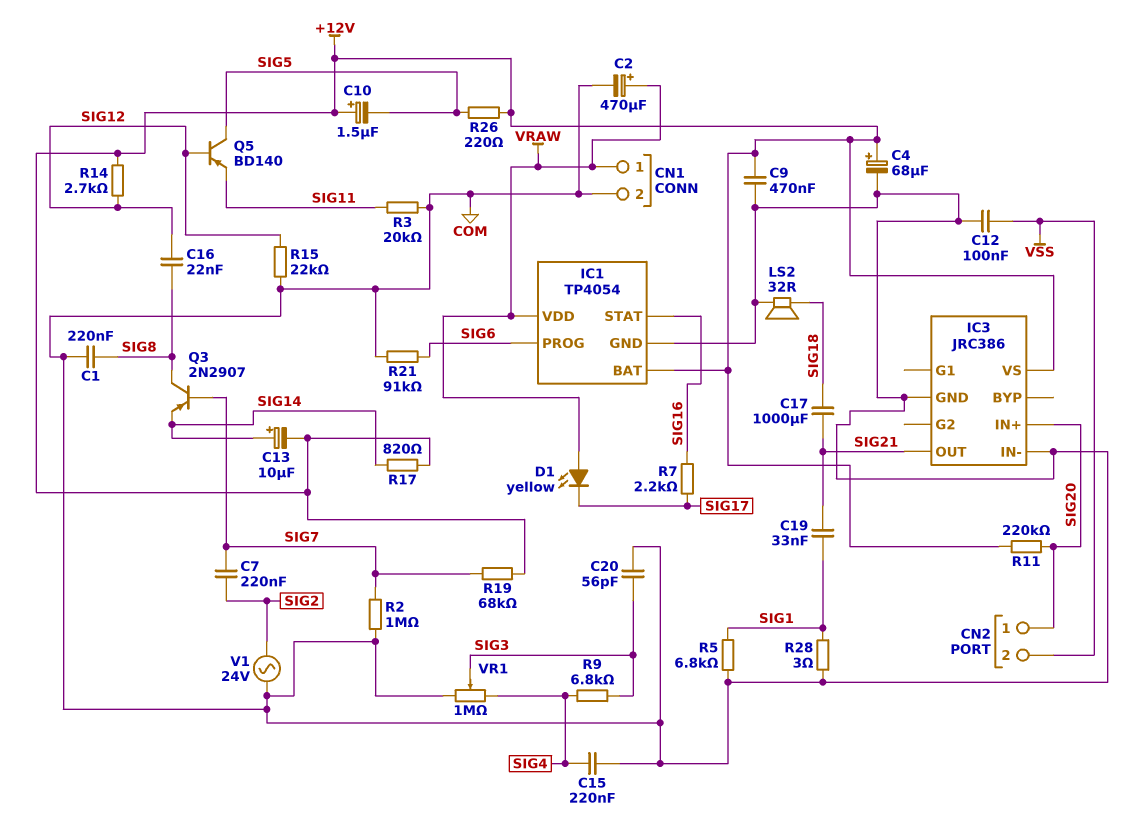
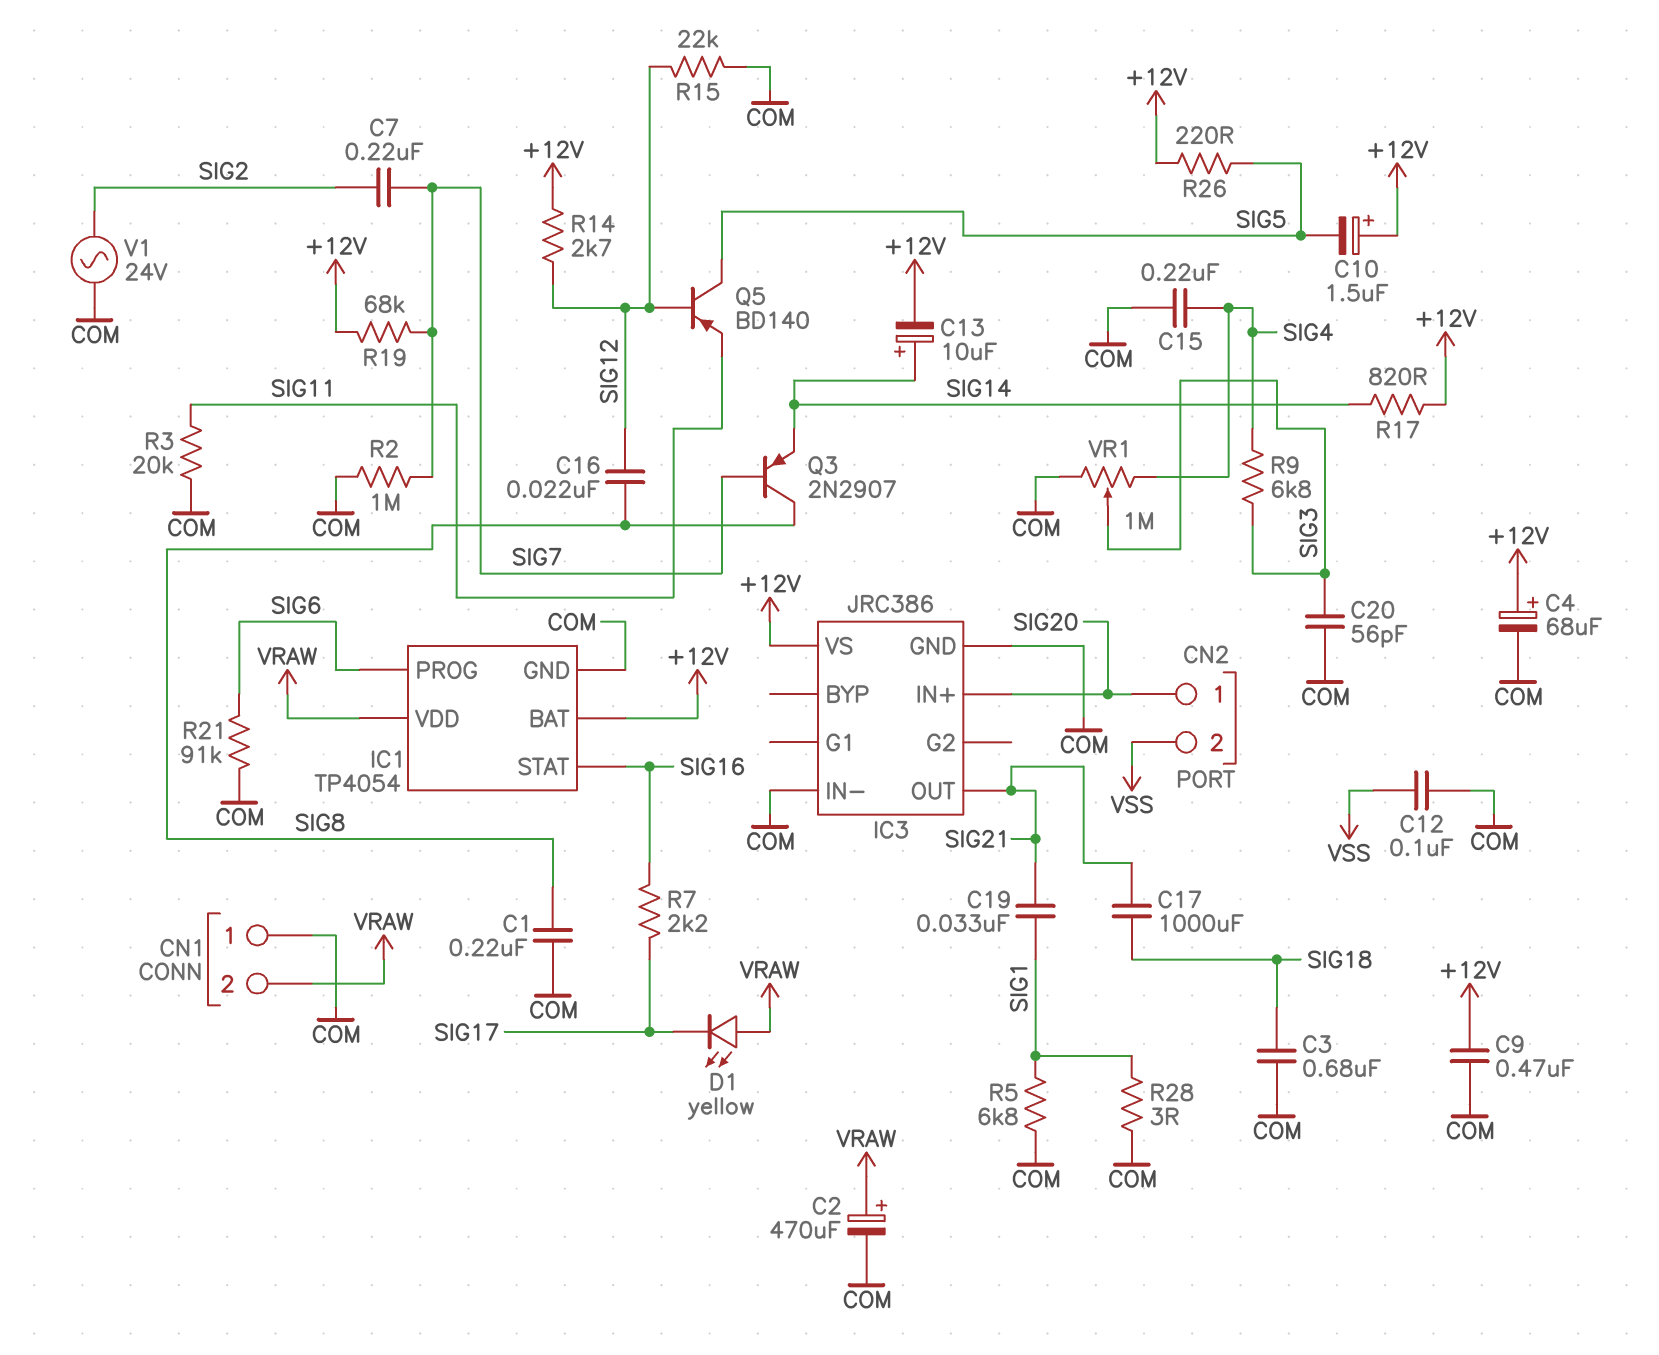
C3: none -> 680nF (COM, SIG18)
CN1 pin 1: VRAW -> COM
CN1 pin 2: COM -> VRAW
LS2: speaker 32R (COM, SIG18) -> none
R11: 220k (+12V, SIG20) -> none

